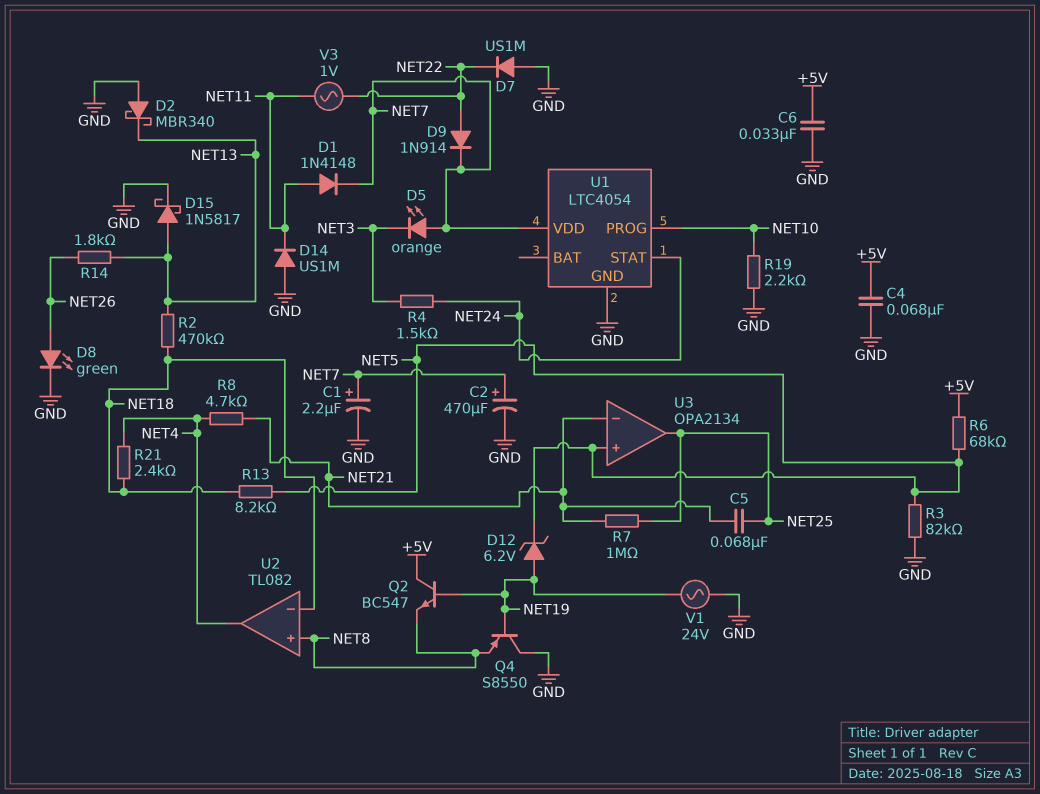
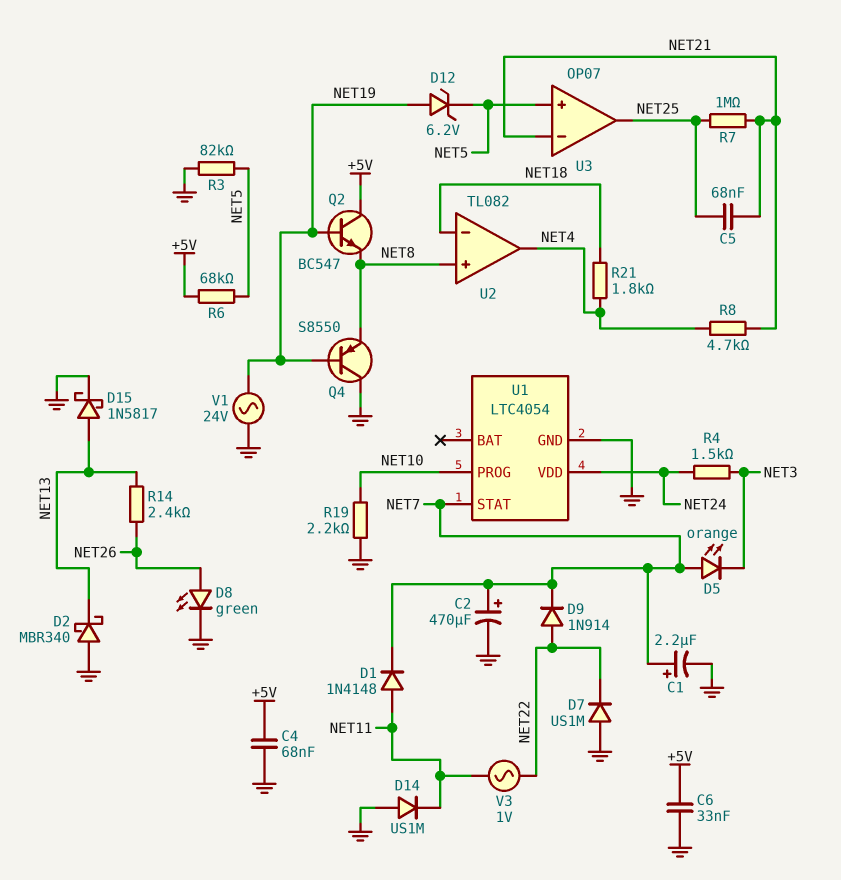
R2: 470k (NET13, NET18) -> none
R13: 8.2k (NET5, NET18) -> none
R14: 1.8k (NET13, NET26) -> 2.4k (NET13, NET26)
R21: 2.4k (NET4, NET18) -> 1.8k (NET4, NET18)
U1 pin STAT: NET24 -> NET7
U1 pin VDD: NET7 -> NET24
U3: OPA2134 -> OP07

